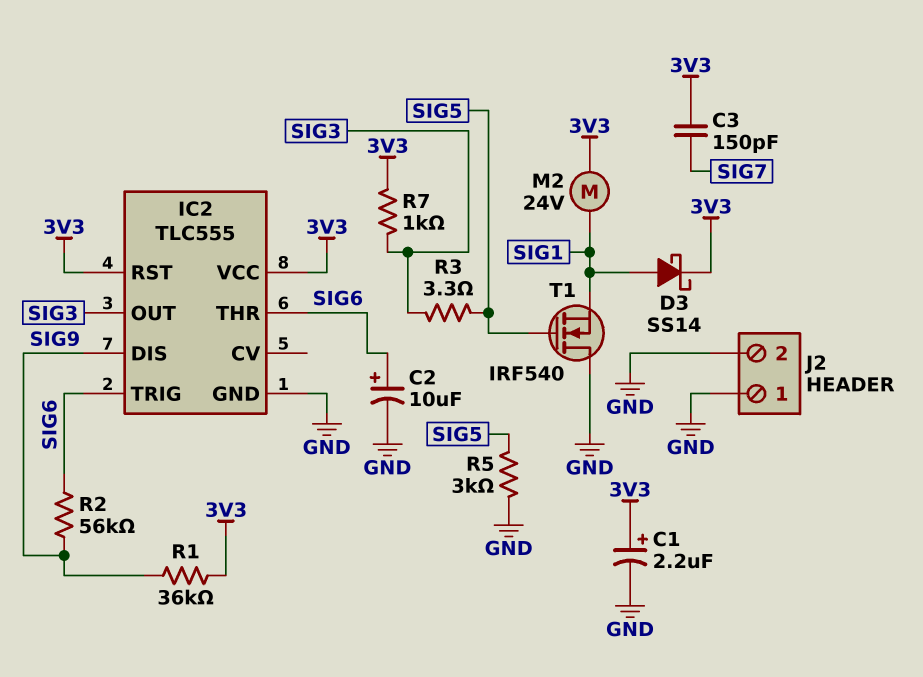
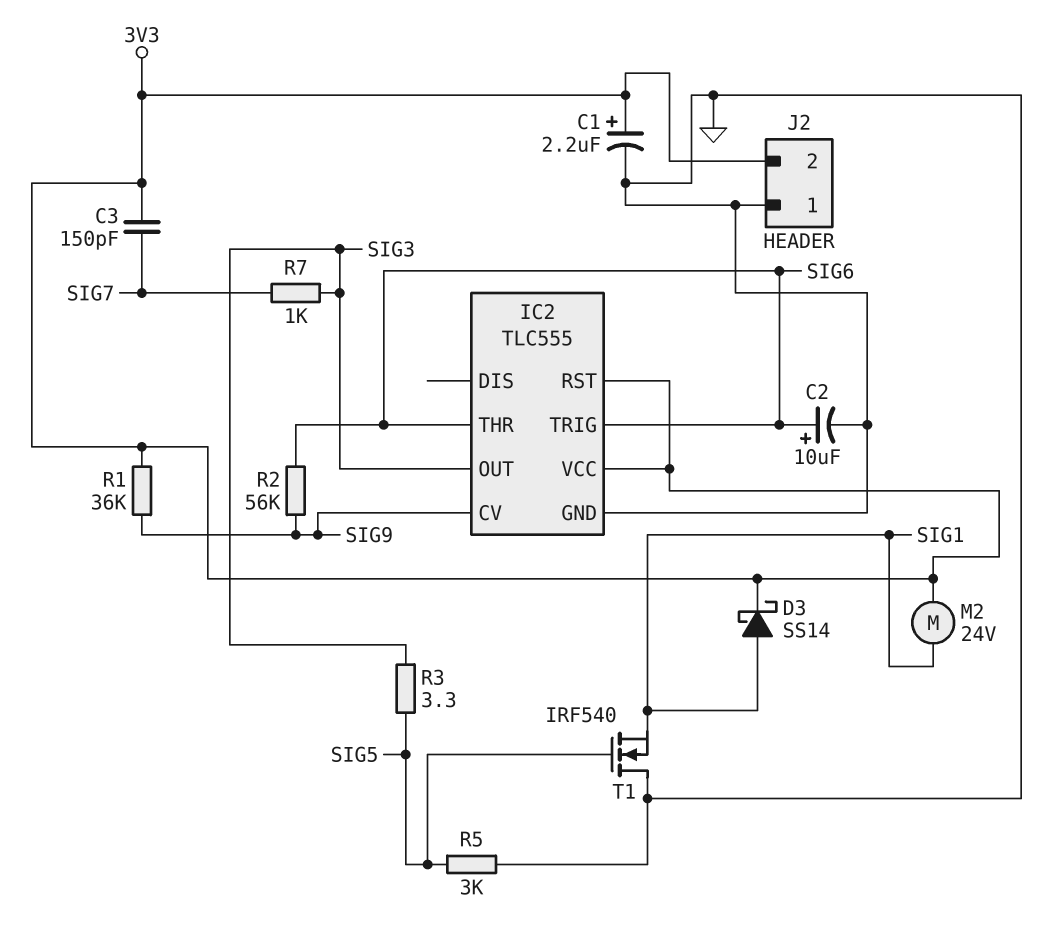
IC2 pin CV: none -> SIG9
IC2 pin DIS: SIG9 -> none
J2 pin 2: GND -> 3V3
R7: 1k (3V3, SIG3) -> 1k (SIG3, SIG7)

